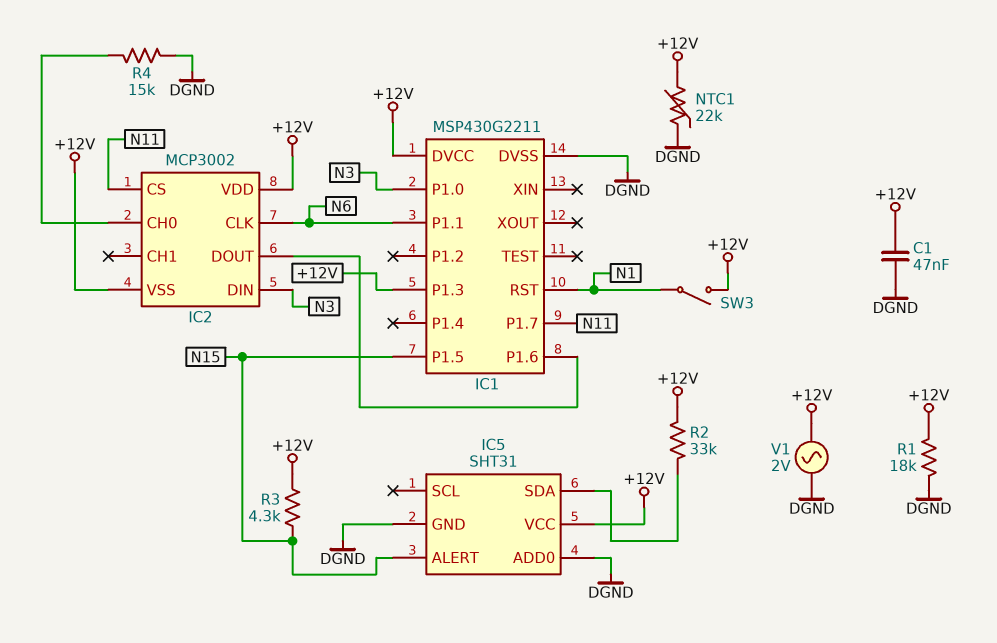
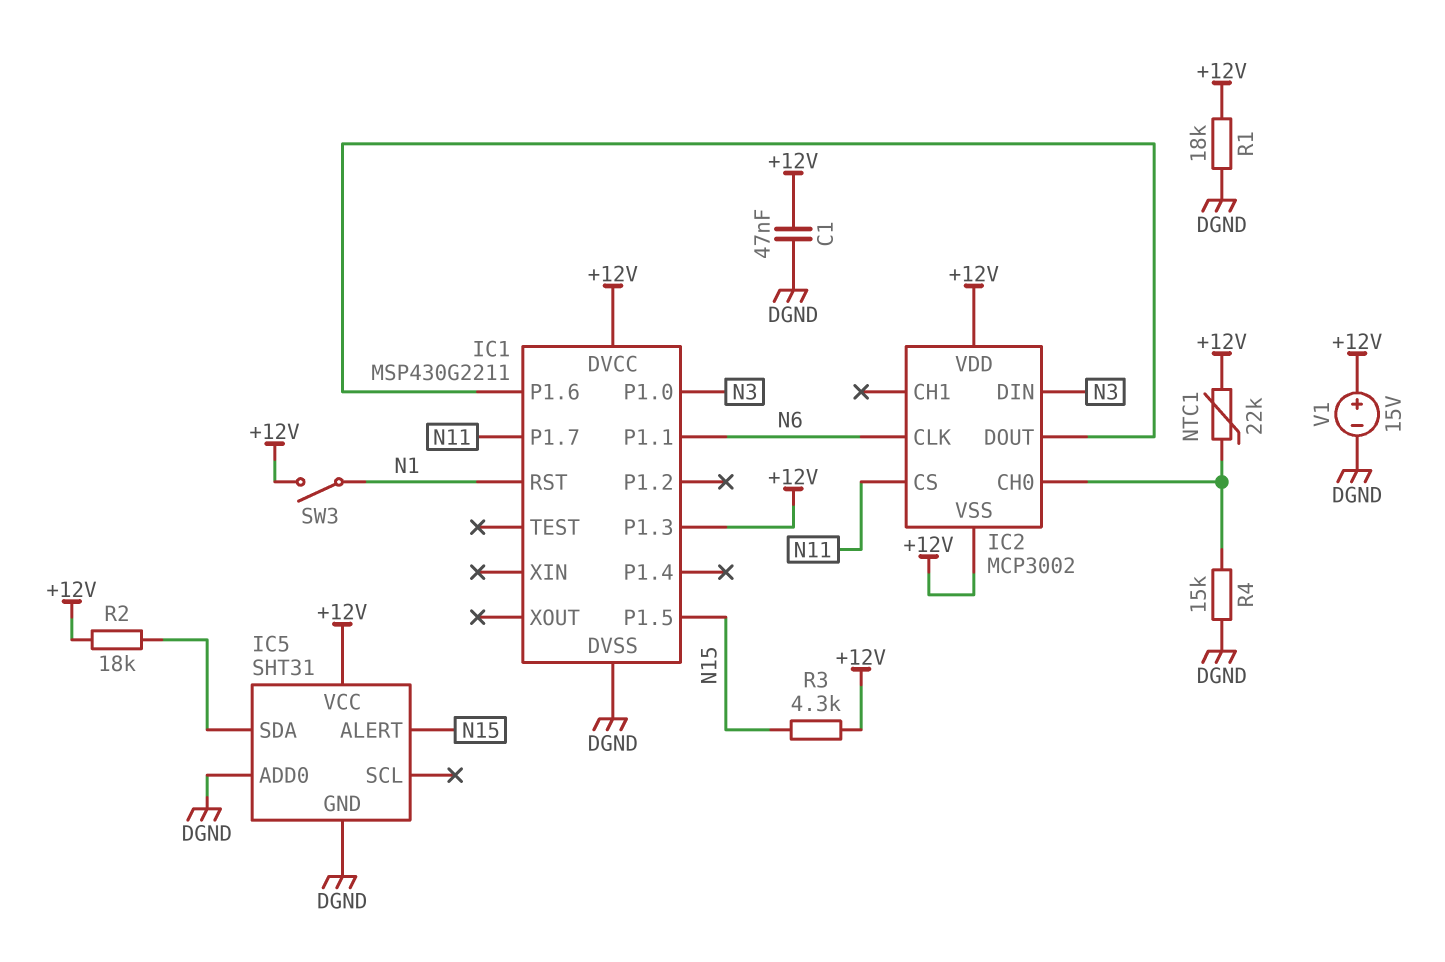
NTC1: 22k (+12V, DGND) -> 22k (+12V, IC2/CH0)
R2: 33k (+12V, IC5/SDA) -> 18k (+12V, IC5/SDA)
V1: AC 2V (+12V, DGND) -> 15V (plus +12V, minus DGND)

